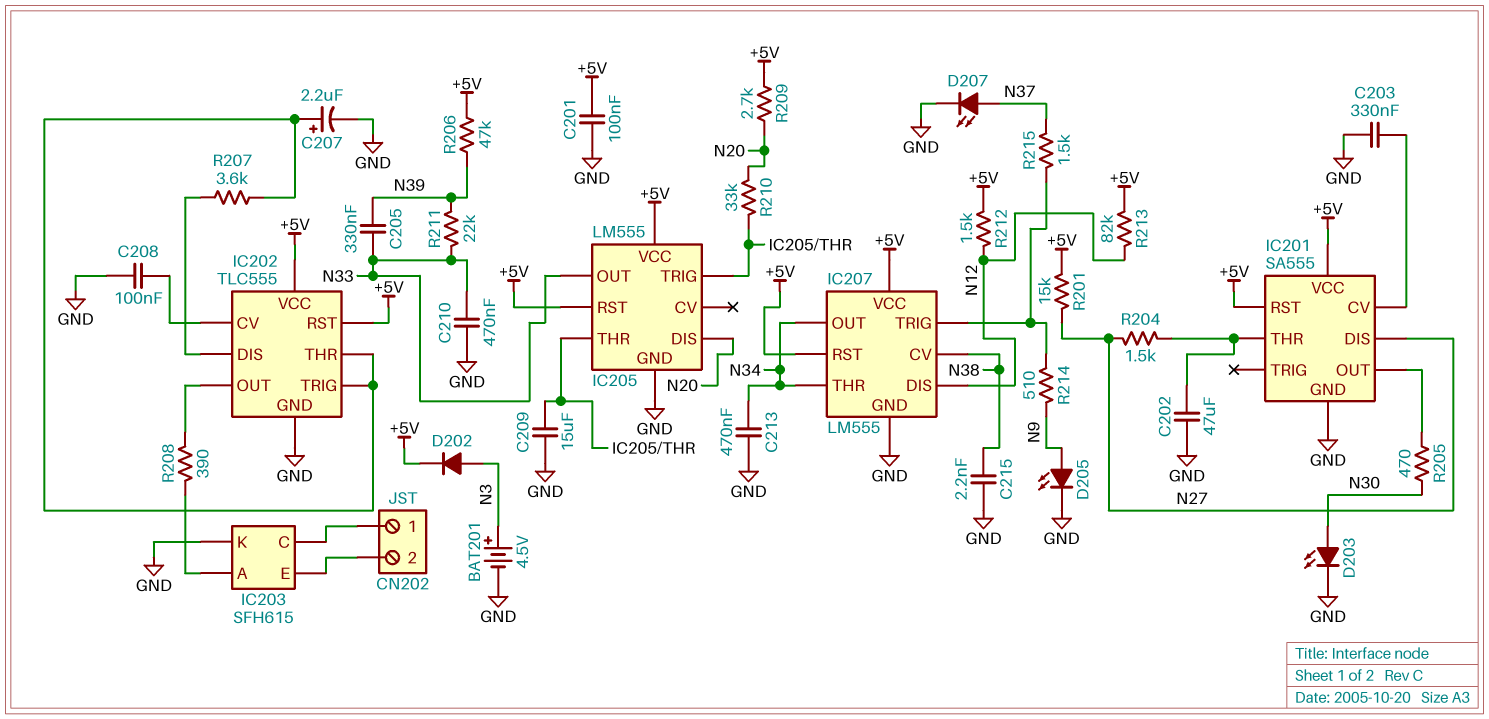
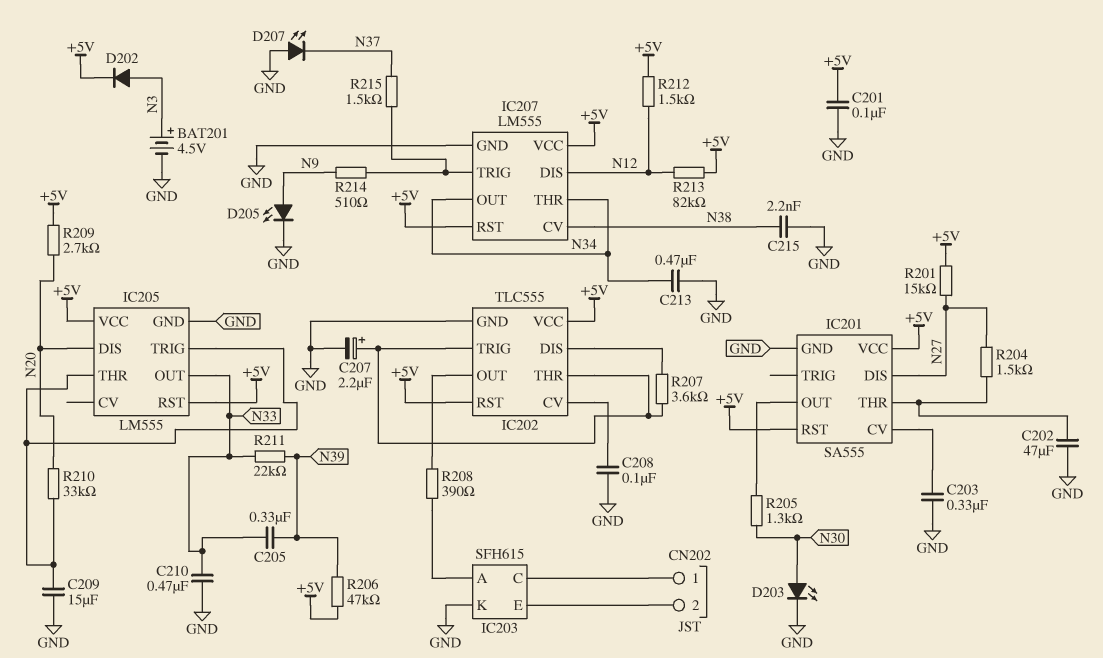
D207: LED (A N37, K GND) -> LED (A GND, K N37)
R205: 470 (IC201/OUT, N30) -> 1.3k (IC201/OUT, N30)

